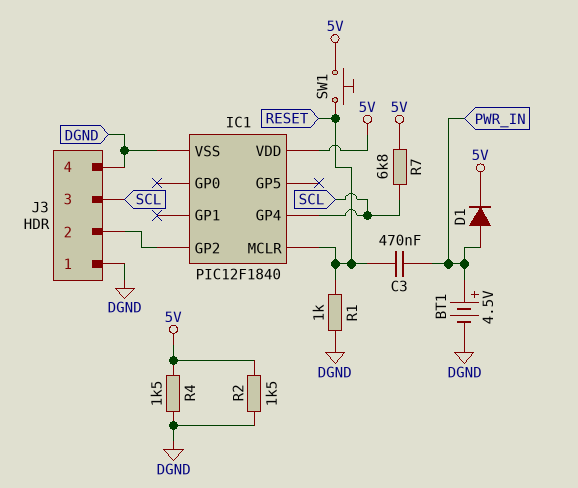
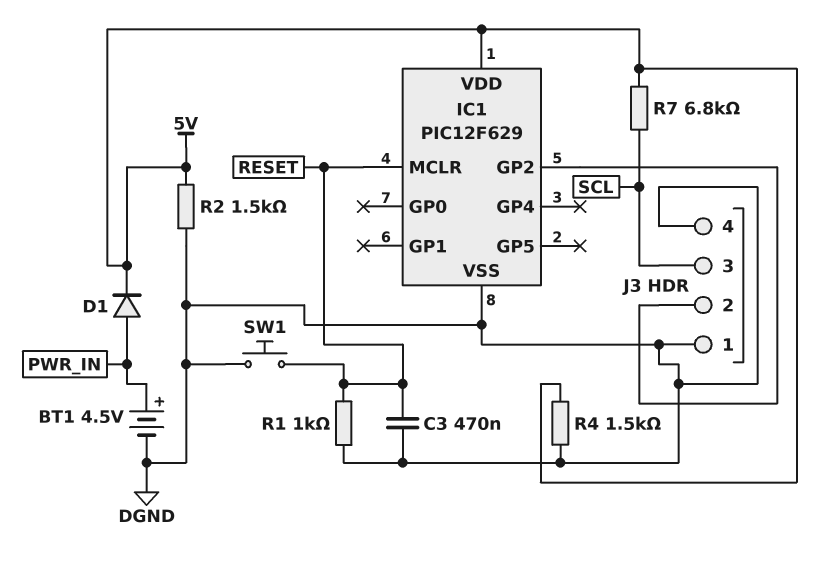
C3: 470nF (PWR_IN, RESET) -> 470nF (DGND, RESET)
IC1: PIC12F1840 -> PIC12F629
IC1 pin GP4: SCL -> none
SW1: button (5V, RESET) -> button (DGND, RESET)

